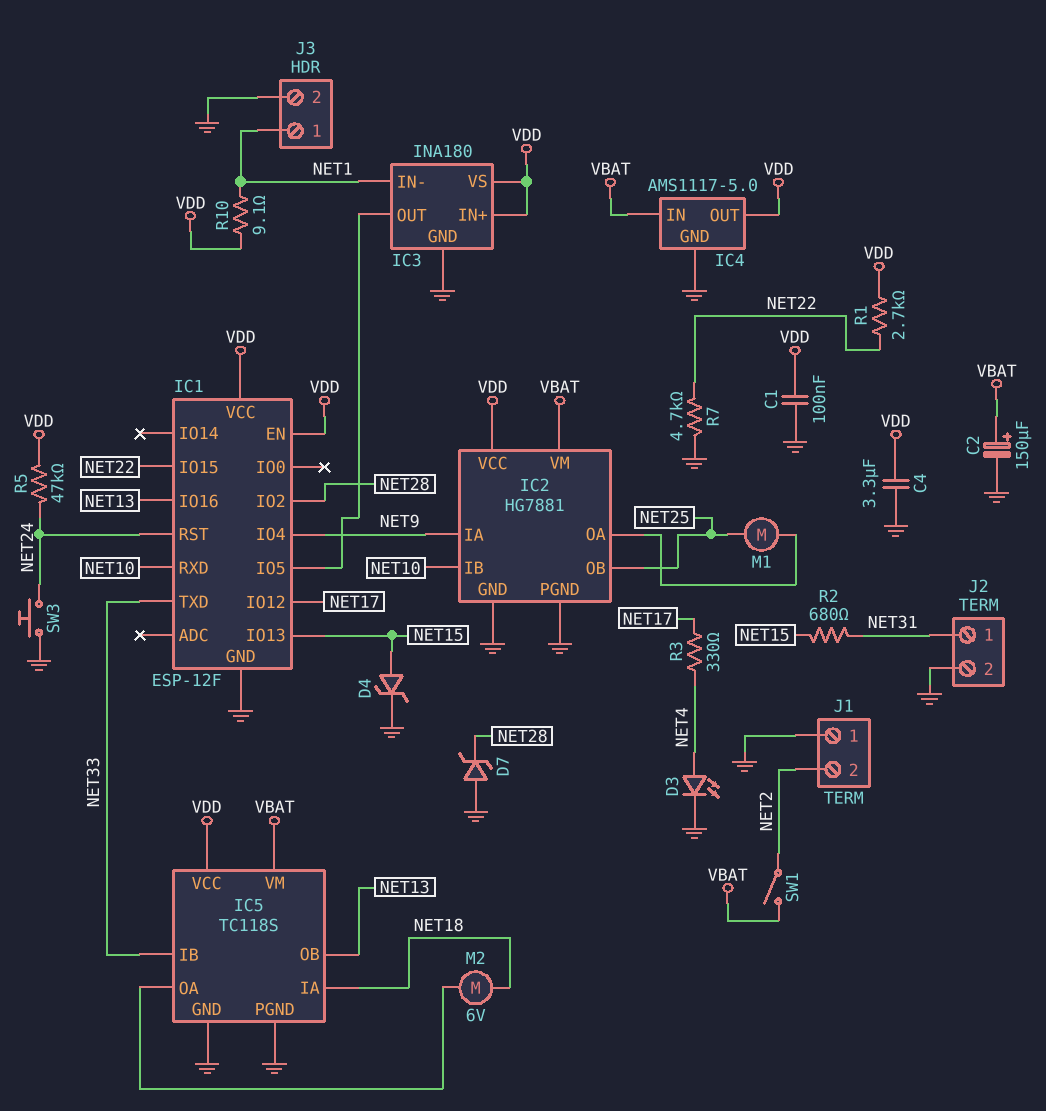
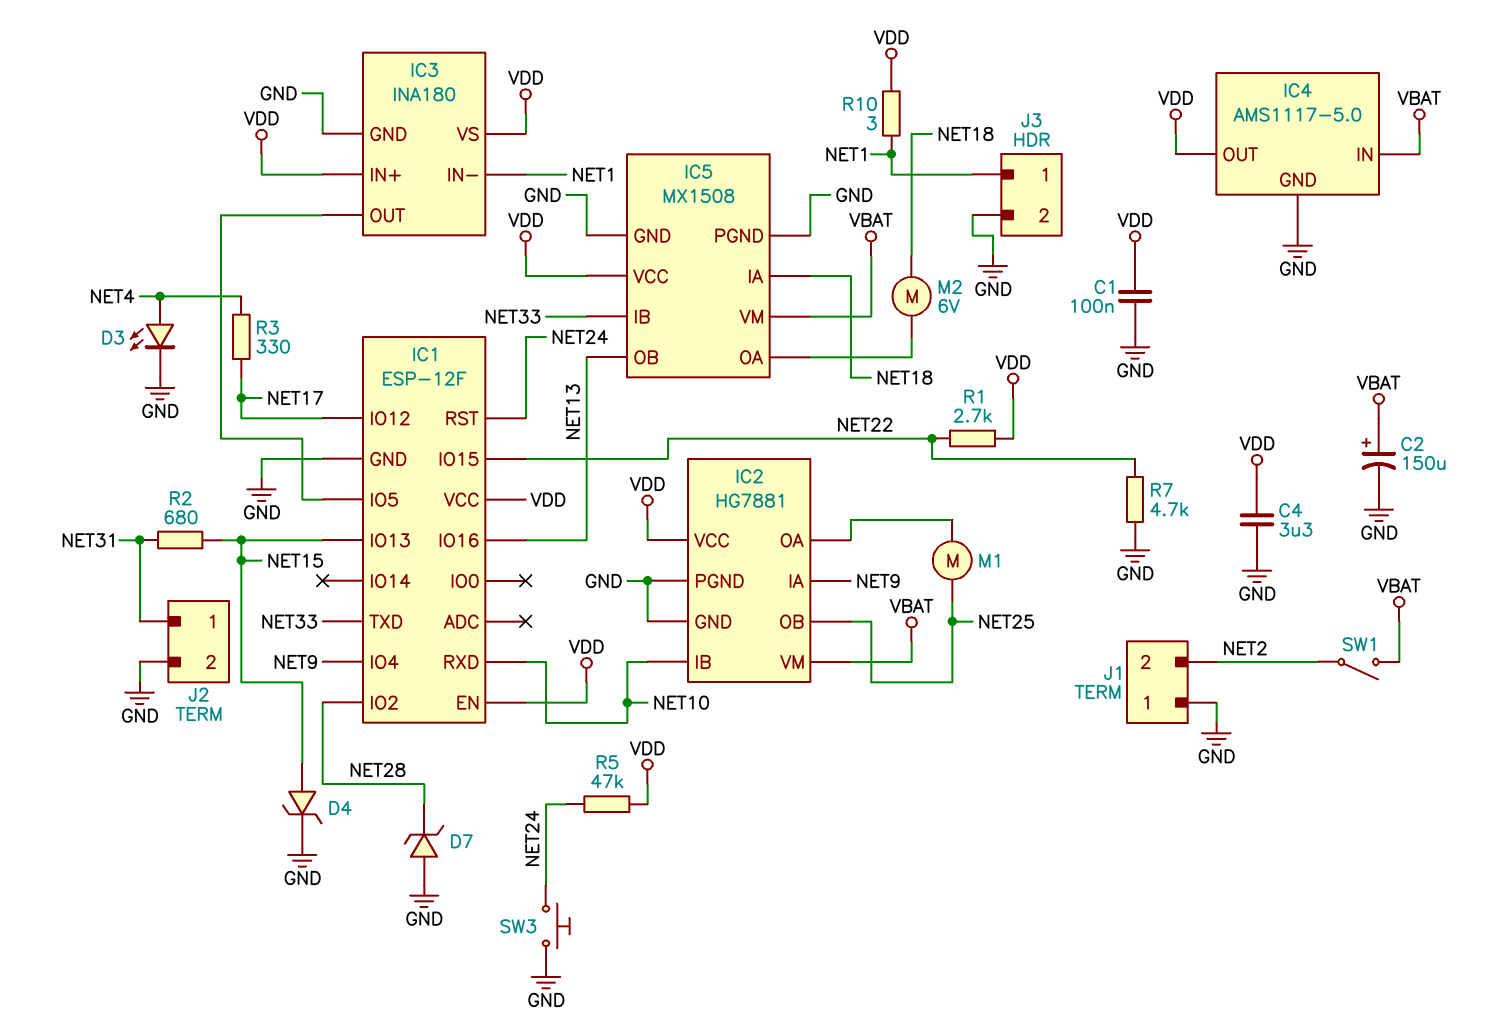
IC5: TC118S -> MX1508
R10: 9.1 (NET1, VDD) -> 3 (NET1, VDD)

